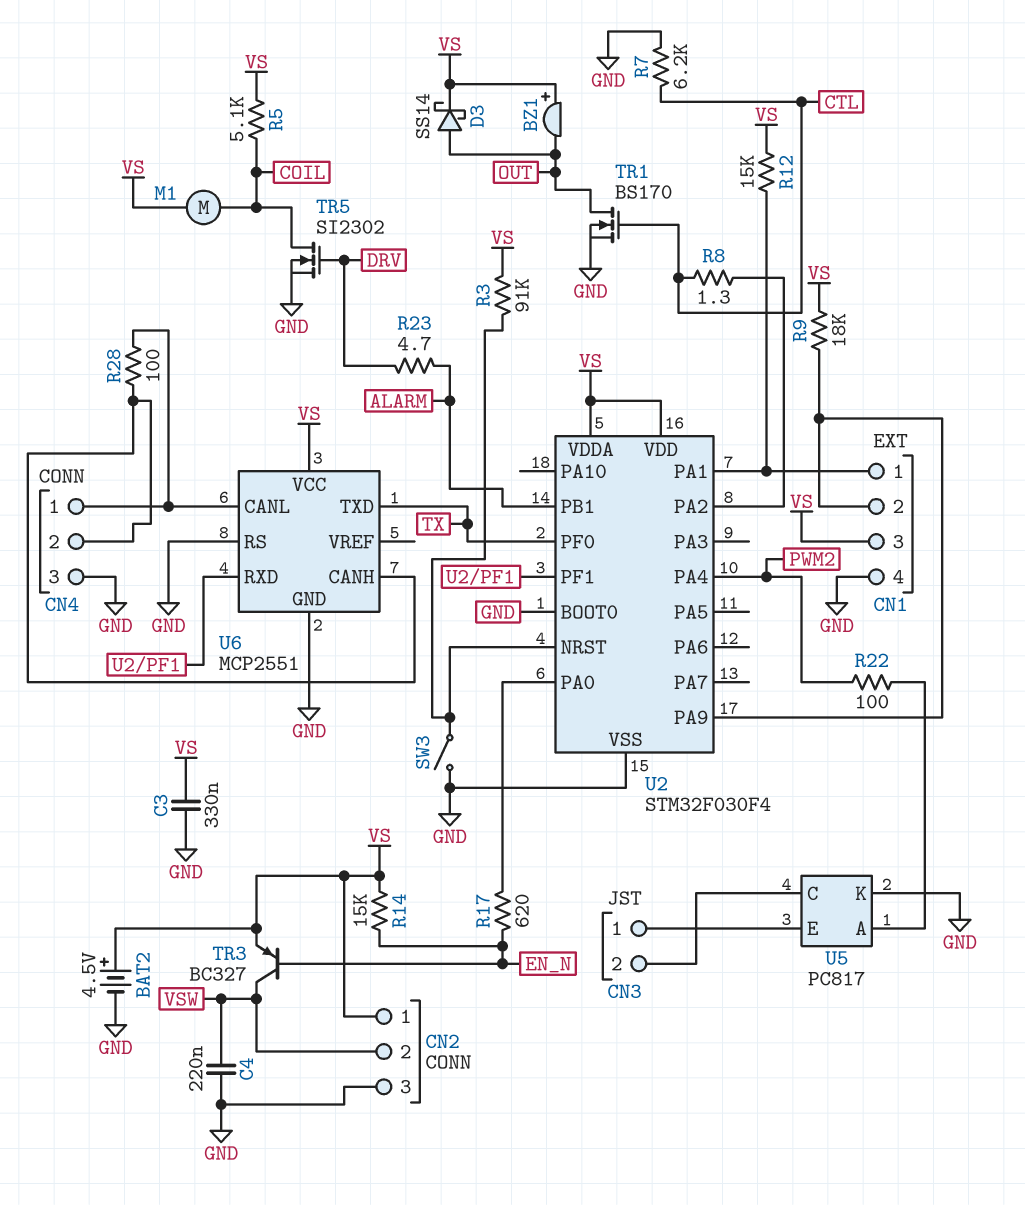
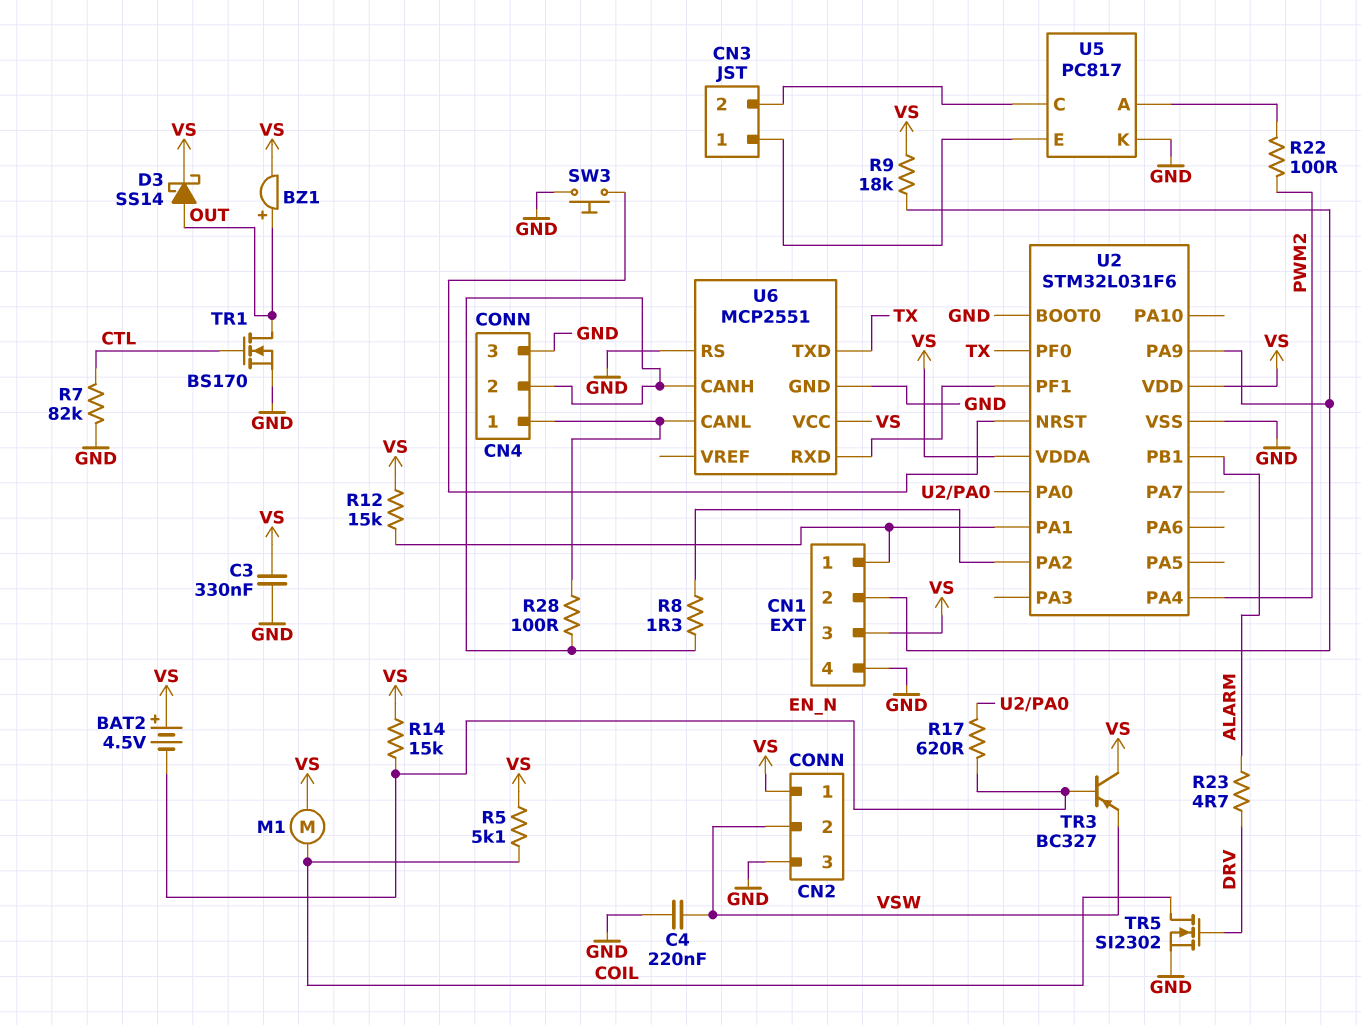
BAT2: 4.5V (plus VS, minus GND) -> 4.5V (plus VS, minus EN_N)
BZ1: buzzer (plus VS, minus OUT) -> buzzer (plus OUT, minus VS)
R3: 91k (U2/NRST, VS) -> none
R7: 6.2k (CTL, GND) -> 82k (CTL, GND)
R8: 1.3 (CTL, U2/PA2) -> 1.3 (CN4/2, U2/PA2)
SW3: switch (GND, U2/NRST) -> button (GND, U2/NRST)
TR3: PNP BC327 (B EN_N, C VSW, E VS) -> PNP BC327 (B EN_N, C VS, E VSW)
U2: STM32F030F4 -> STM32L031F6

